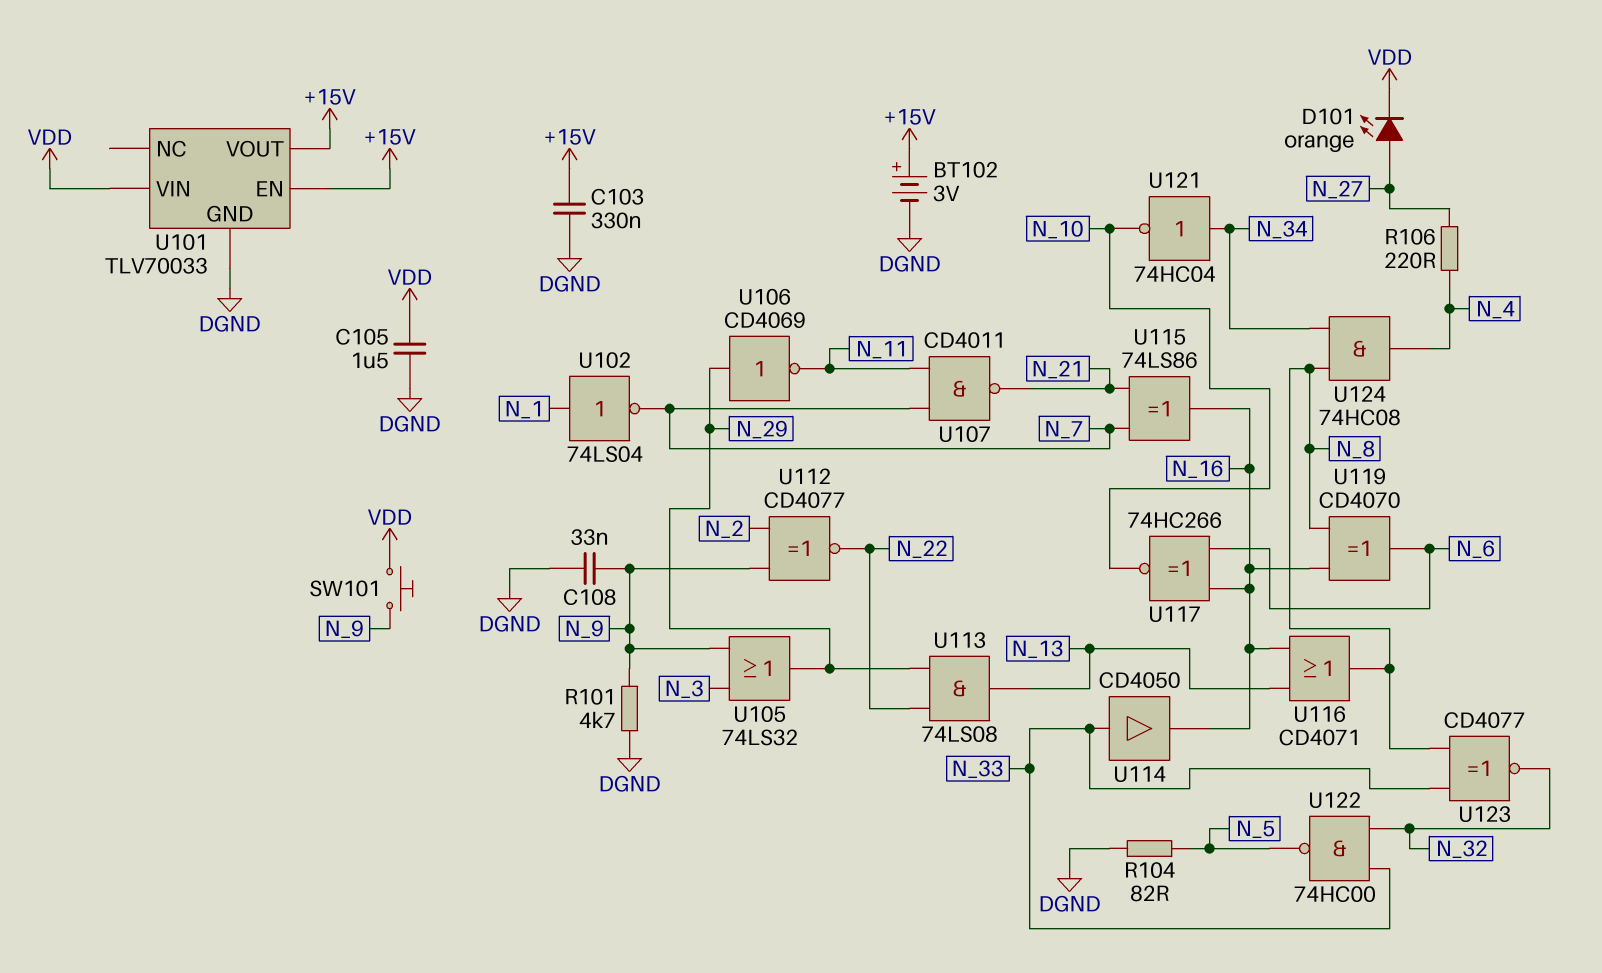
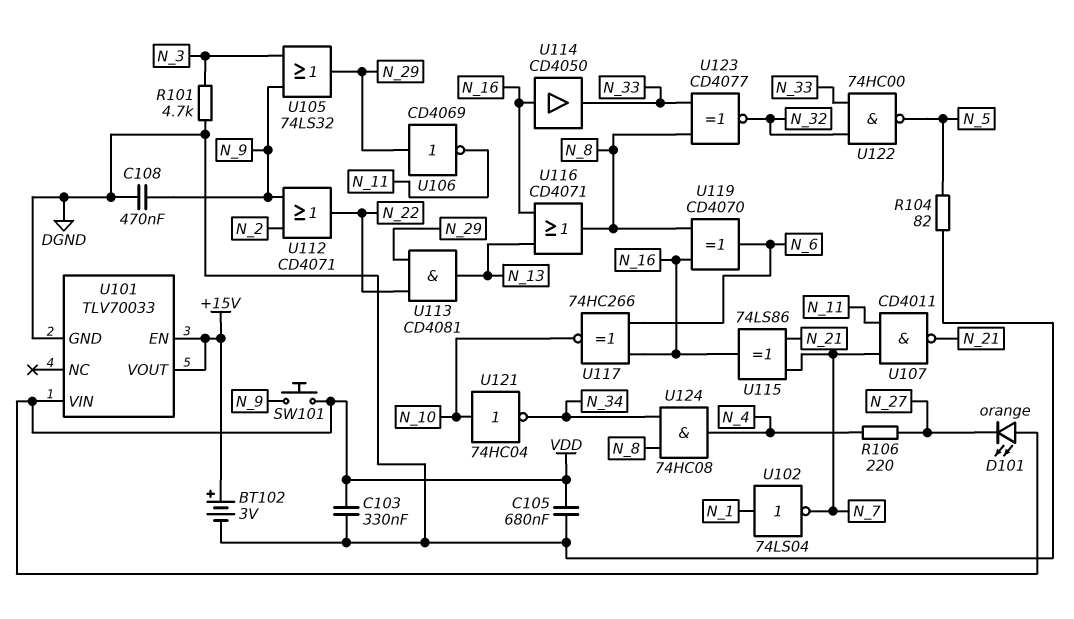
C103: 330nF (+15V, DGND) -> 330nF (DGND, VDD)
C105: 1.5uF (DGND, VDD) -> 680nF (DGND, VDD)
C108: 33nF (DGND, N_9) -> 470nF (DGND, N_9)
D101: LED orange (A N_27, K VDD) -> LED orange (A VDD, K N_27)
R101: 4.7k (DGND, N_9) -> 4.7k (DGND, N_3)
U112: XNOR CD4077 (in N_2, in N_9, out N_22) -> OR CD4071 (in N_2, in N_9, out N_22)
U113: AND 74LS08 (in N_22, in N_29, out N_13) -> AND CD4081 (in N_22, in N_29, out N_13)
U114: buffer CD4050 (in N_33, out N_16) -> buffer CD4050 (in N_16, out N_33)
U121: NOT 74HC04 (in N_34, out N_10) -> NOT 74HC04 (in N_10, out N_34)

